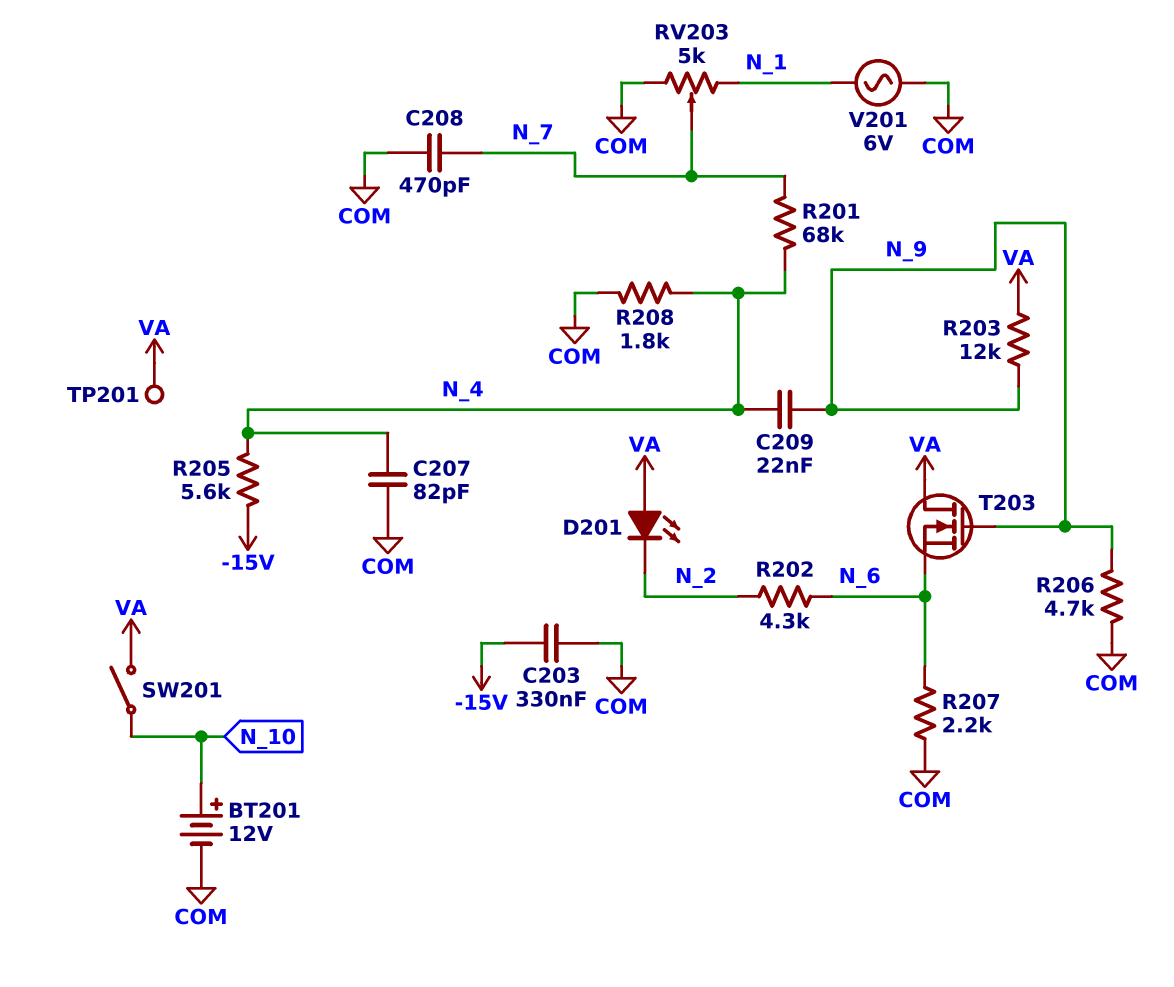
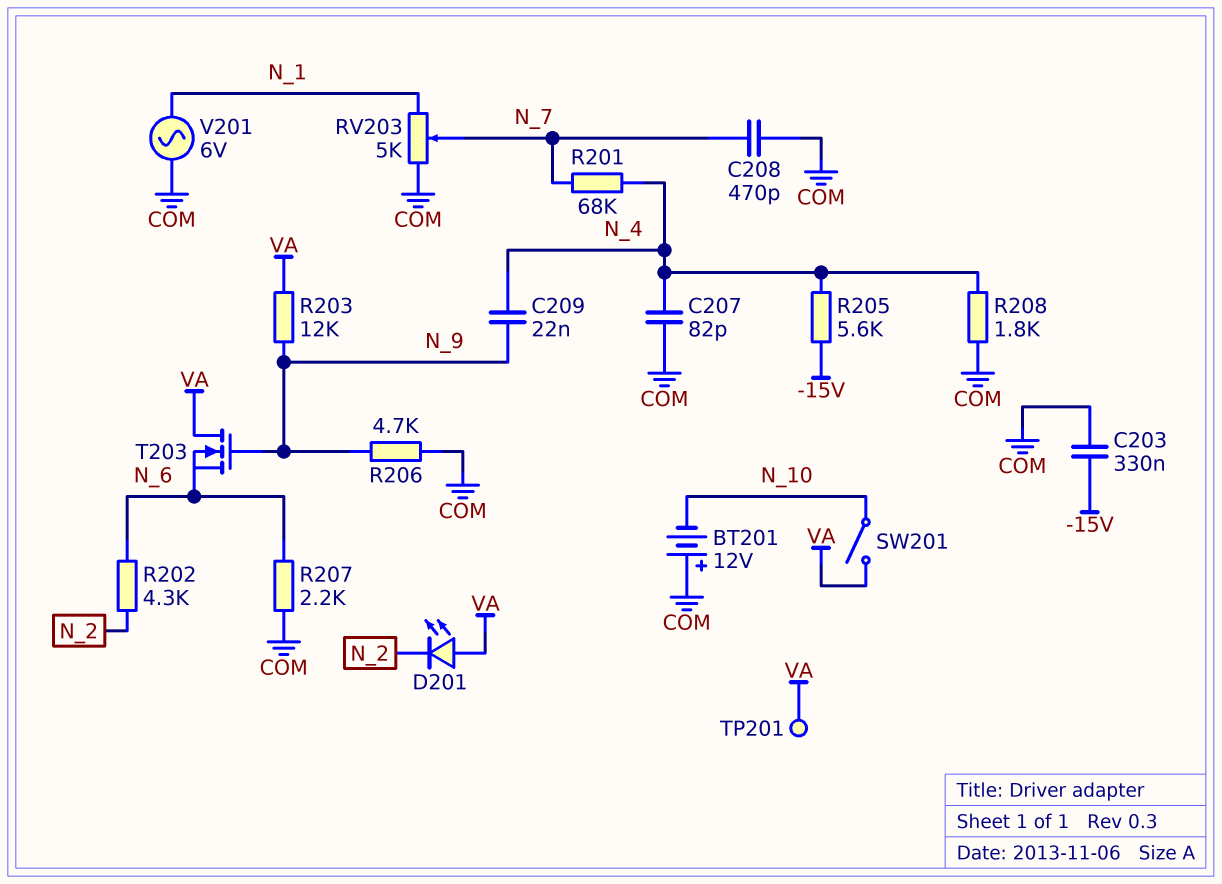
BT201: 12V (plus N_10, minus COM) -> 12V (plus COM, minus N_10)

